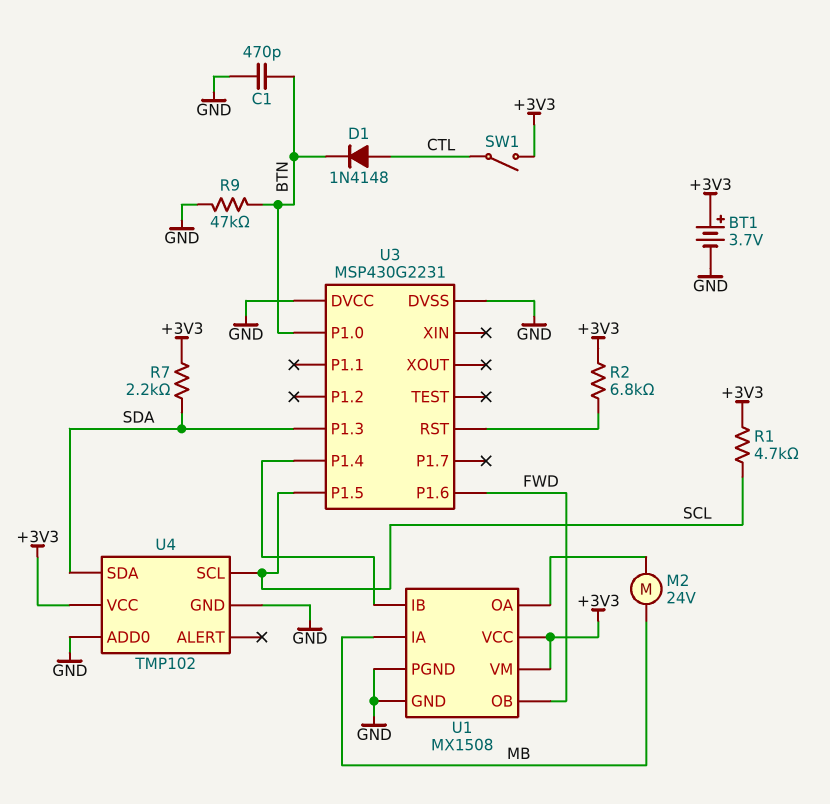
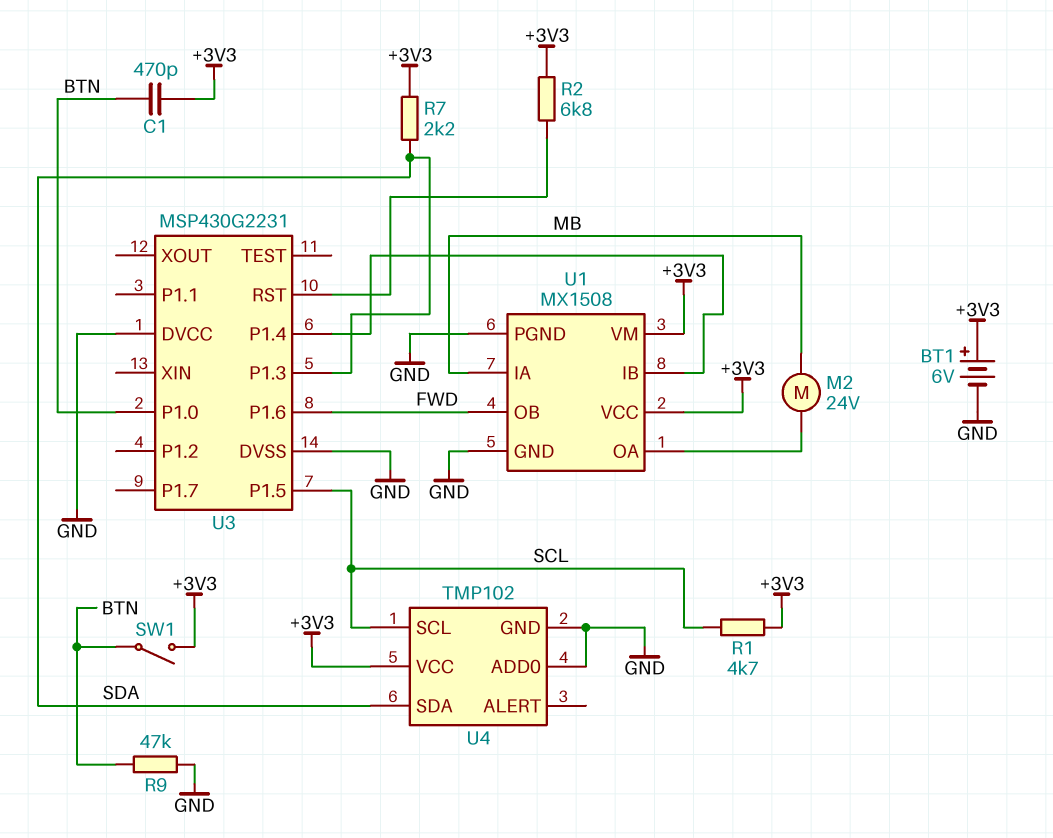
BT1: 3.7V (plus +3V3, minus GND) -> 6V (plus +3V3, minus GND)
C1: 470pF (BTN, GND) -> 470pF (+3V3, BTN)
D1: diode 1N4148 (A CTL, K BTN) -> none
SW1: switch (+3V3, CTL) -> switch (+3V3, BTN)

